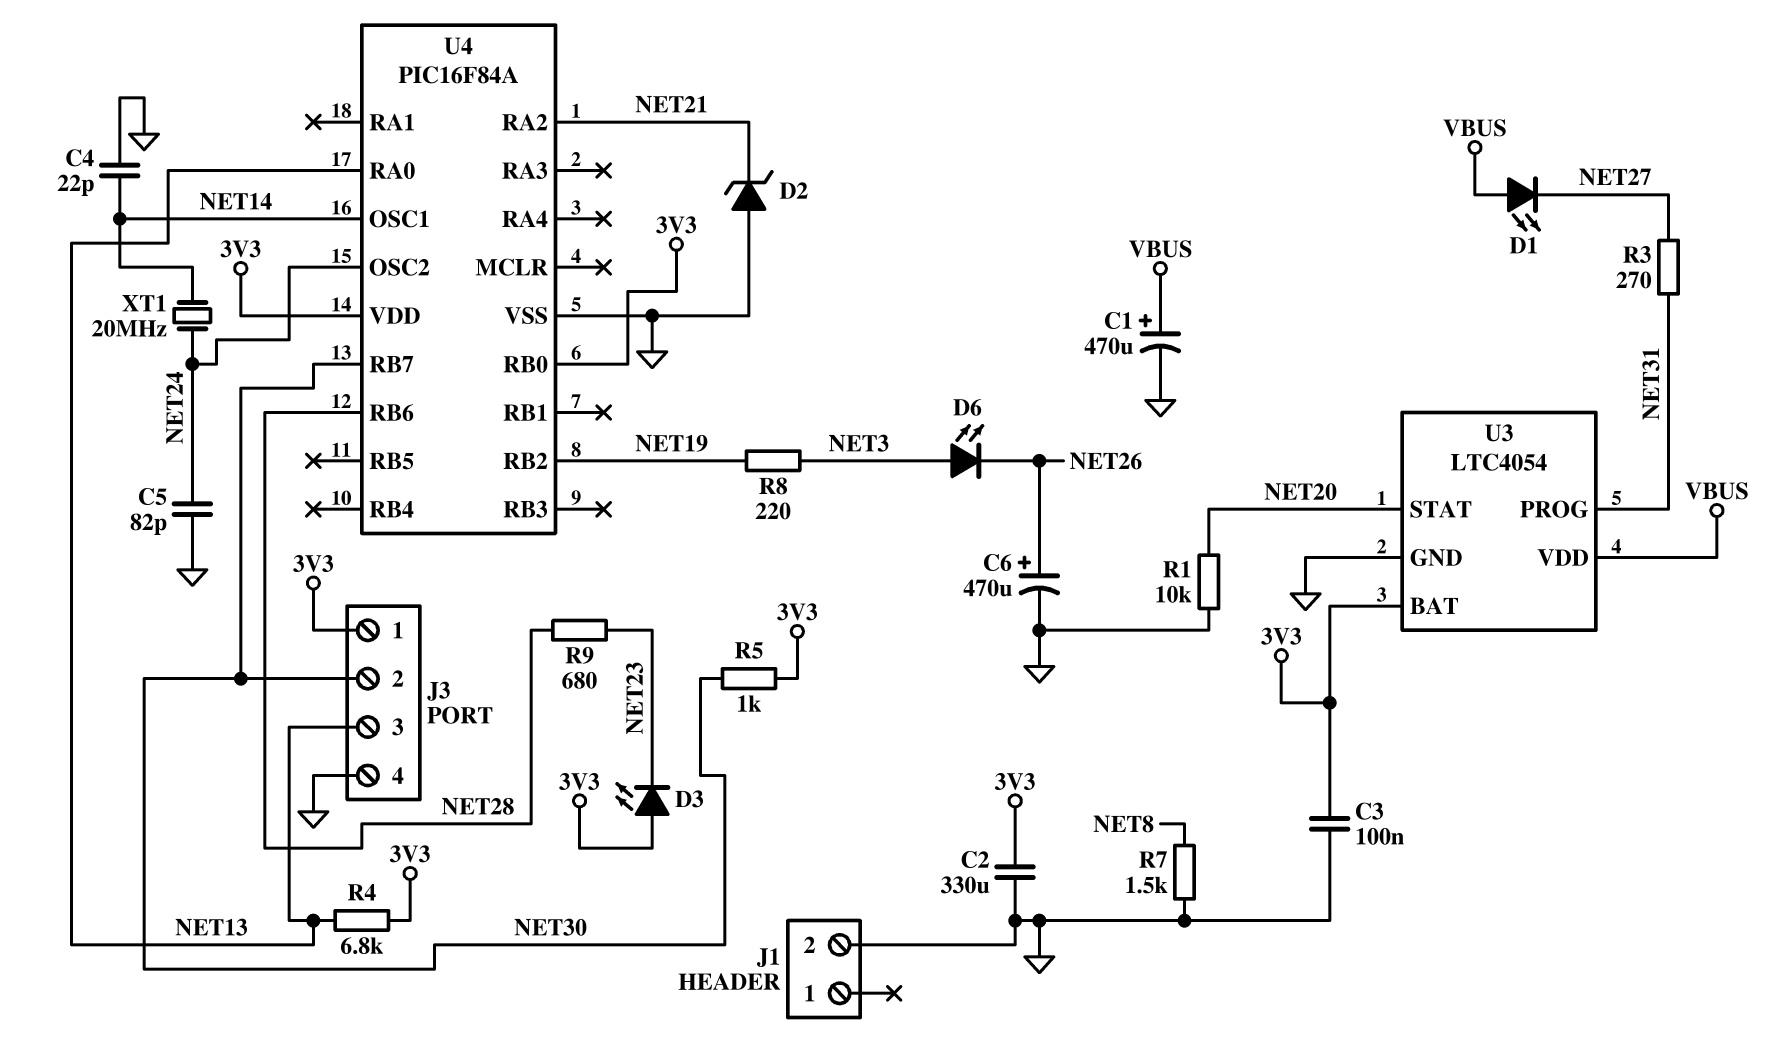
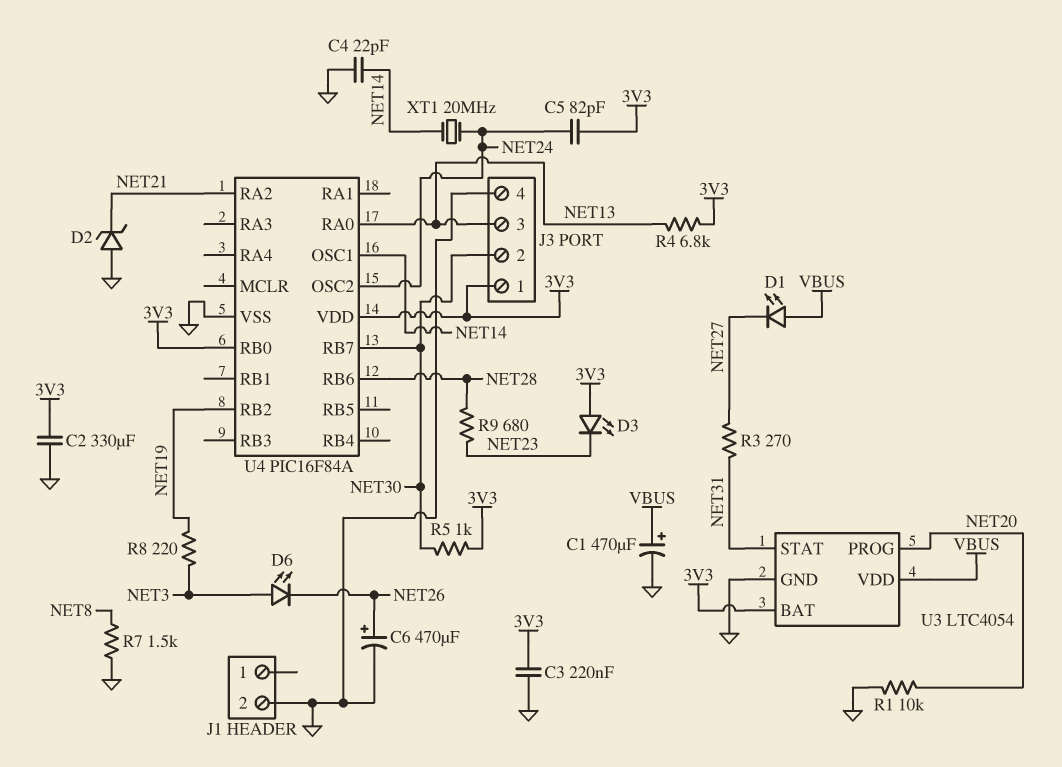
C3: 100nF (3V3, GND) -> 220nF (3V3, GND)
C5: 82pF (GND, NET24) -> 82pF (3V3, NET24)
U3 pin PROG: NET31 -> NET20
U3 pin STAT: NET20 -> NET31

